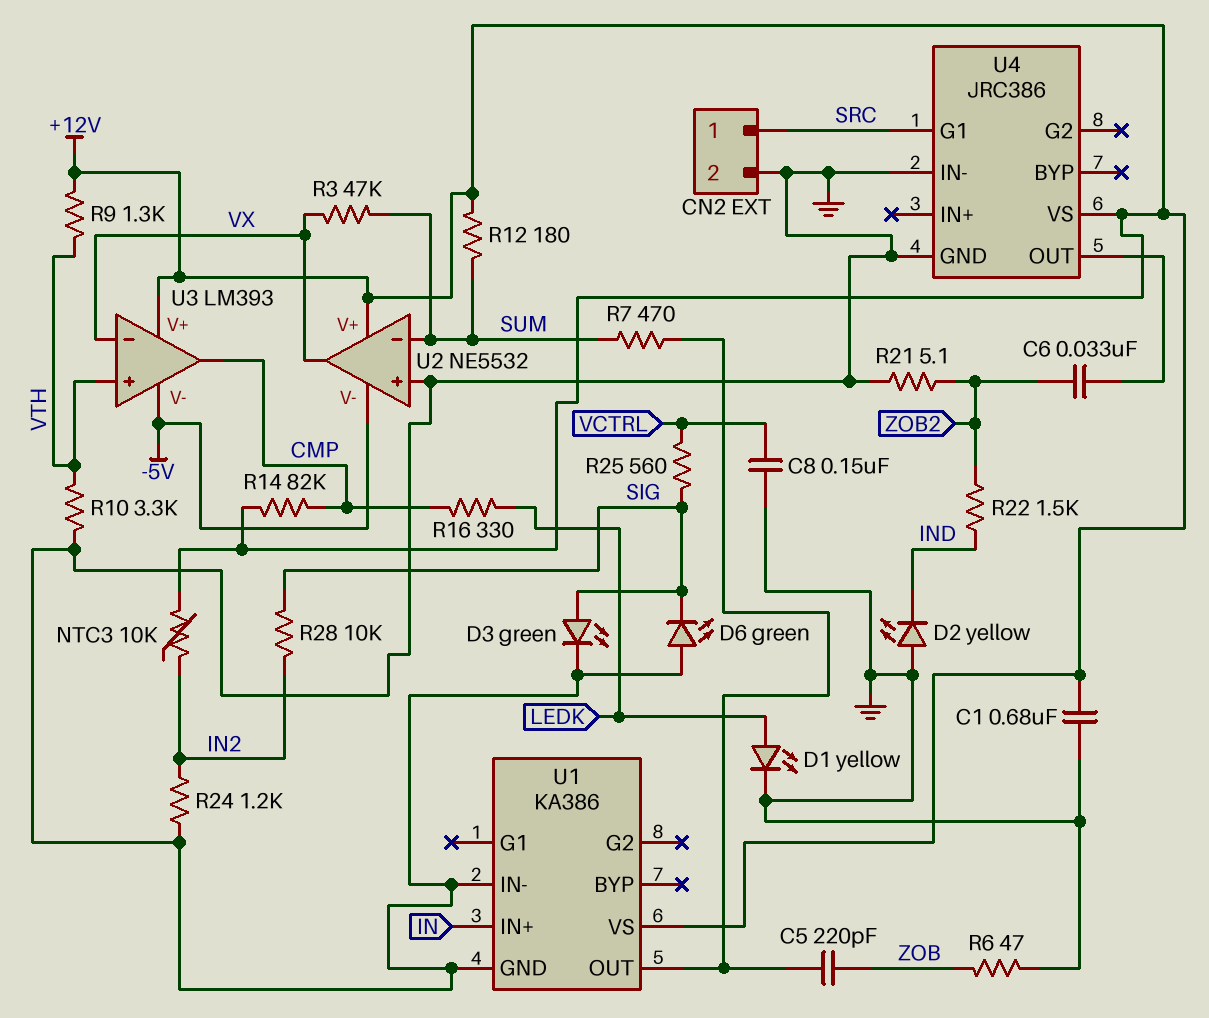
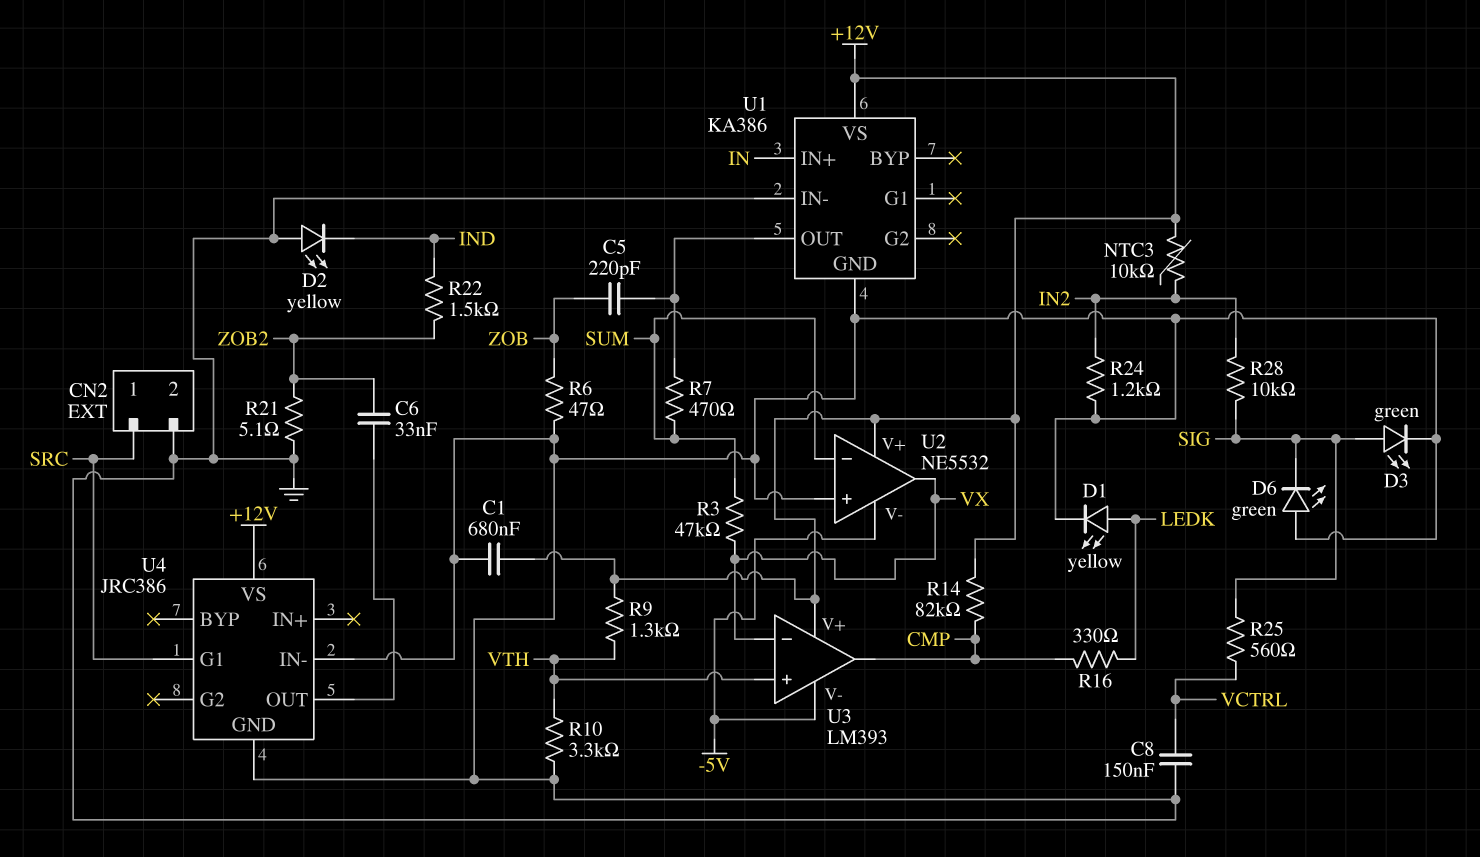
R12: 180 (+12V, SUM) -> none

